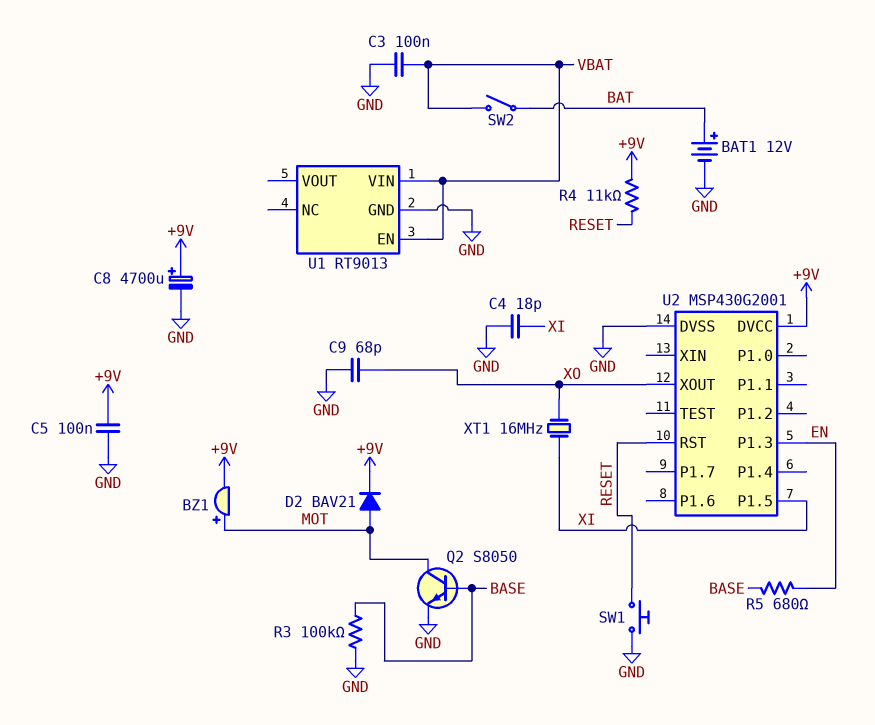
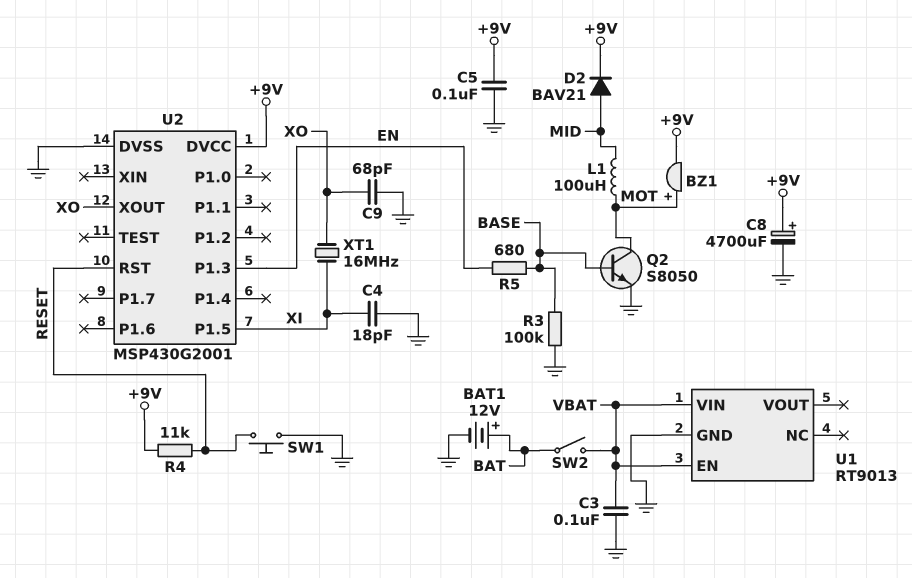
D2: diode BAV21 (A MOT, K +9V) -> diode BAV21 (A MID, K +9V)
L1: none -> 100uH (MID, MOT)

